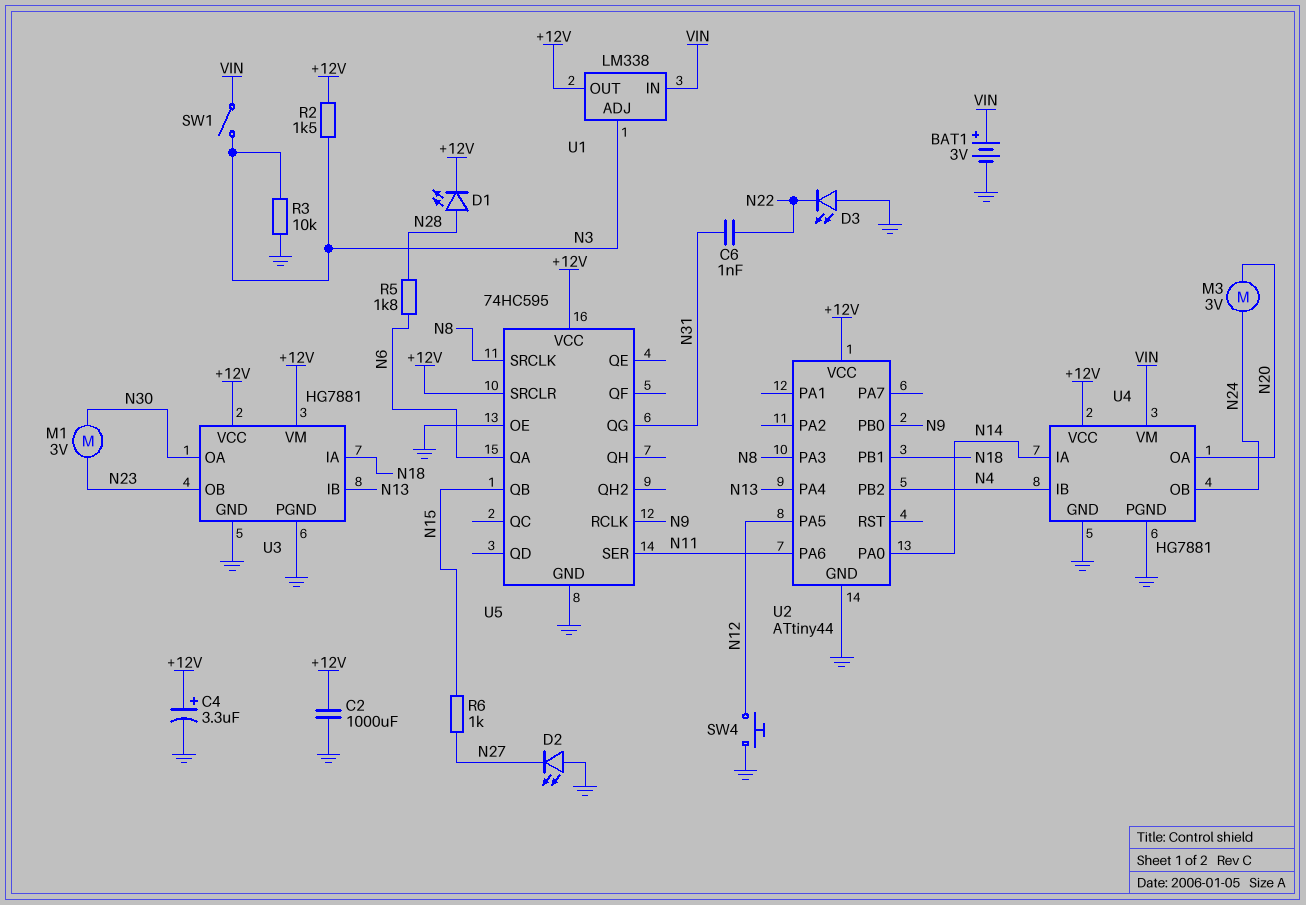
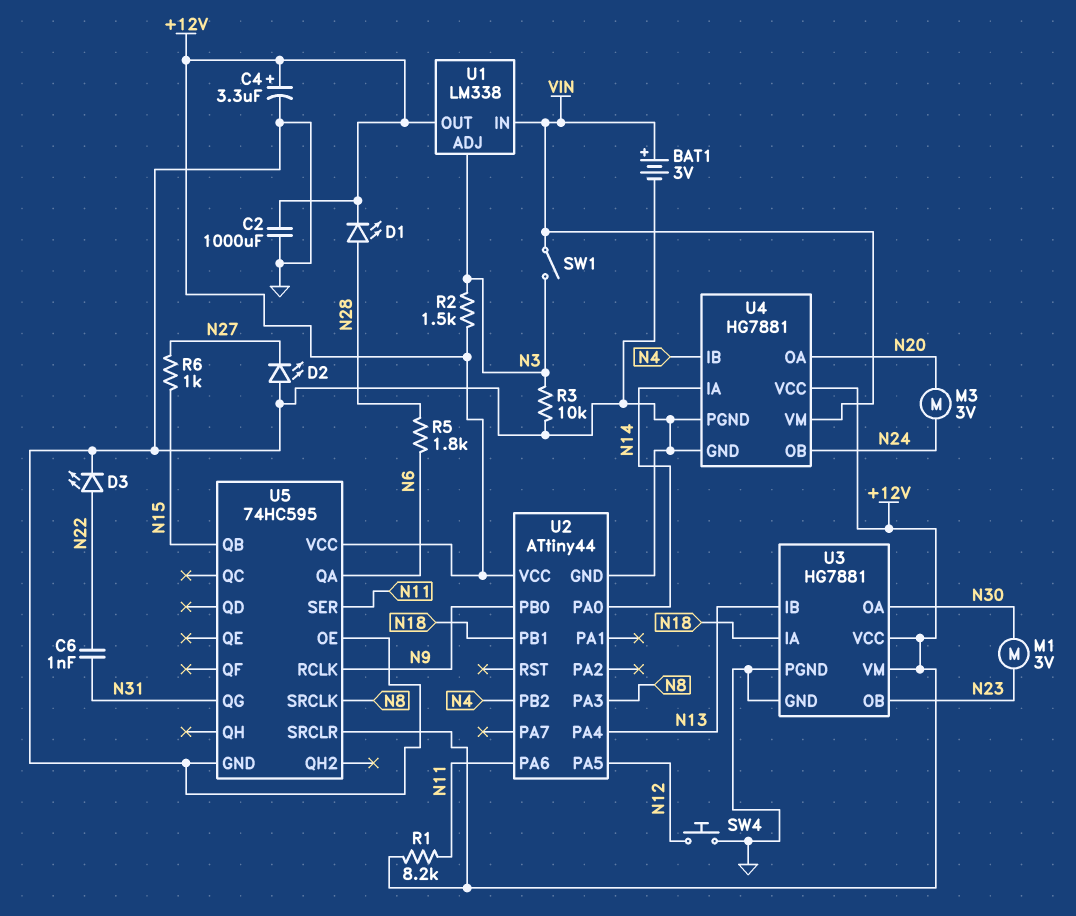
D3: LED (A GND, K N22) -> LED (A N22, K GND)
R1: none -> 8.2k (+12V, N11)

